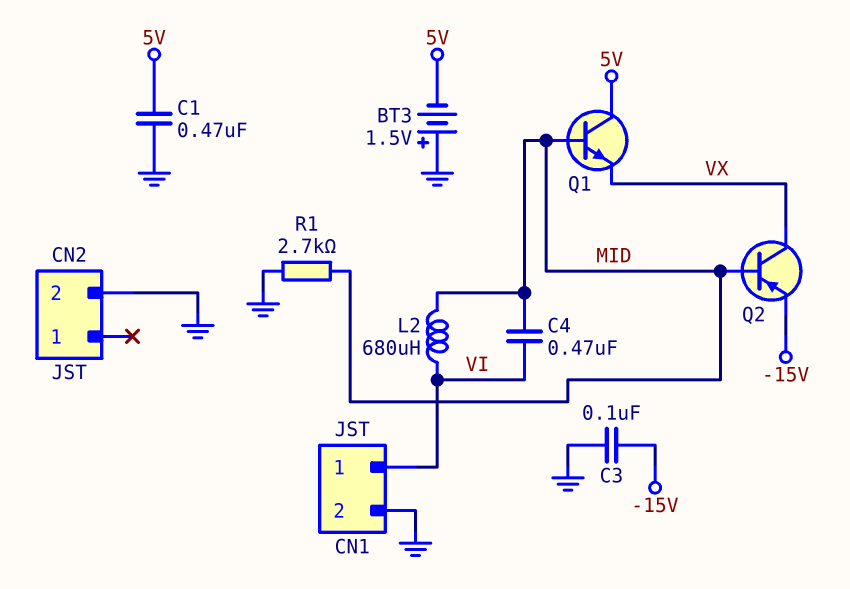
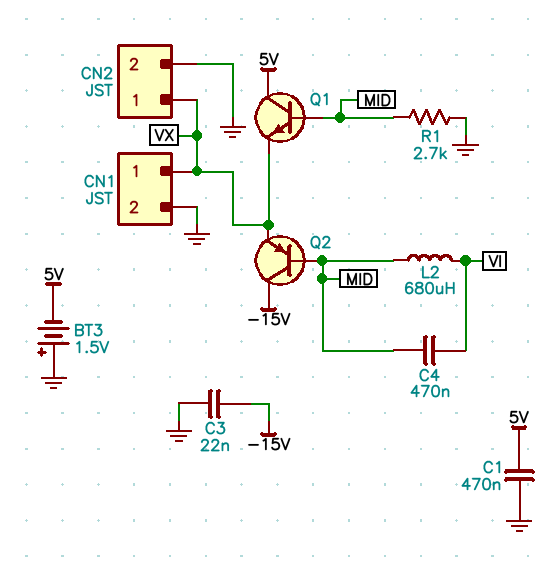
C3: 100nF (-15V, GND) -> 22nF (-15V, GND)
CN1 pin 1: VI -> VX
CN2 pin 1: none -> VX
Q2: PNP (B MID, C VX, E -15V) -> PNP (B MID, C -15V, E VX)

